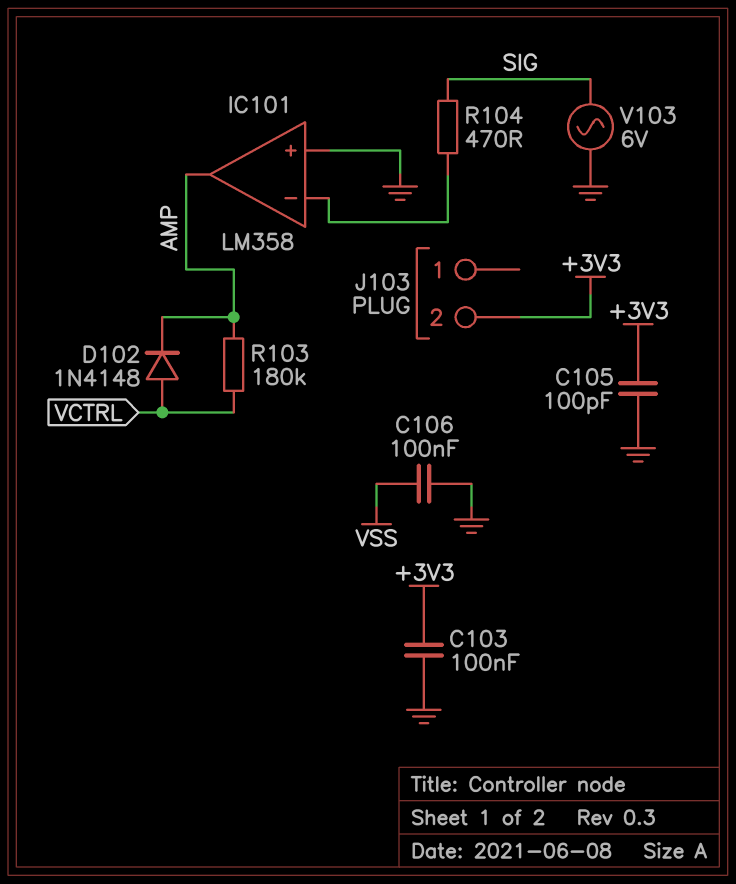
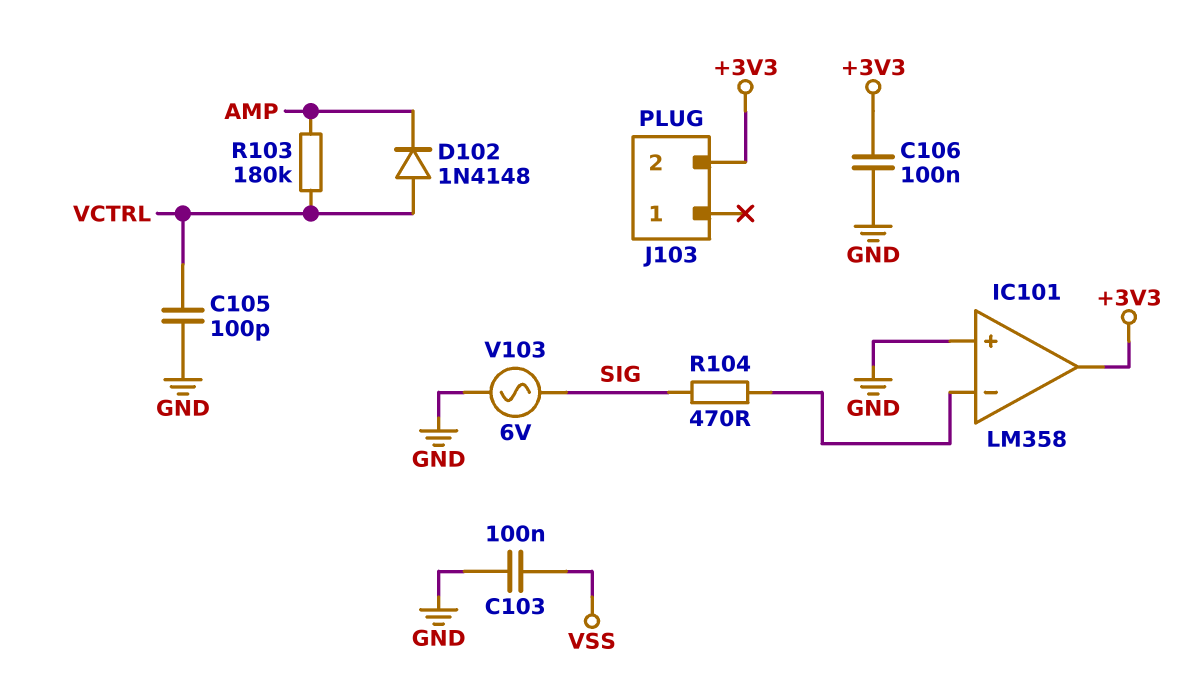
C103: 100nF (+3V3, GND) -> 100nF (GND, VSS)
C105: 100pF (+3V3, GND) -> 100pF (GND, VCTRL)
C106: 100nF (GND, VSS) -> 100nF (+3V3, GND)
IC101 pin out: AMP -> +3V3

